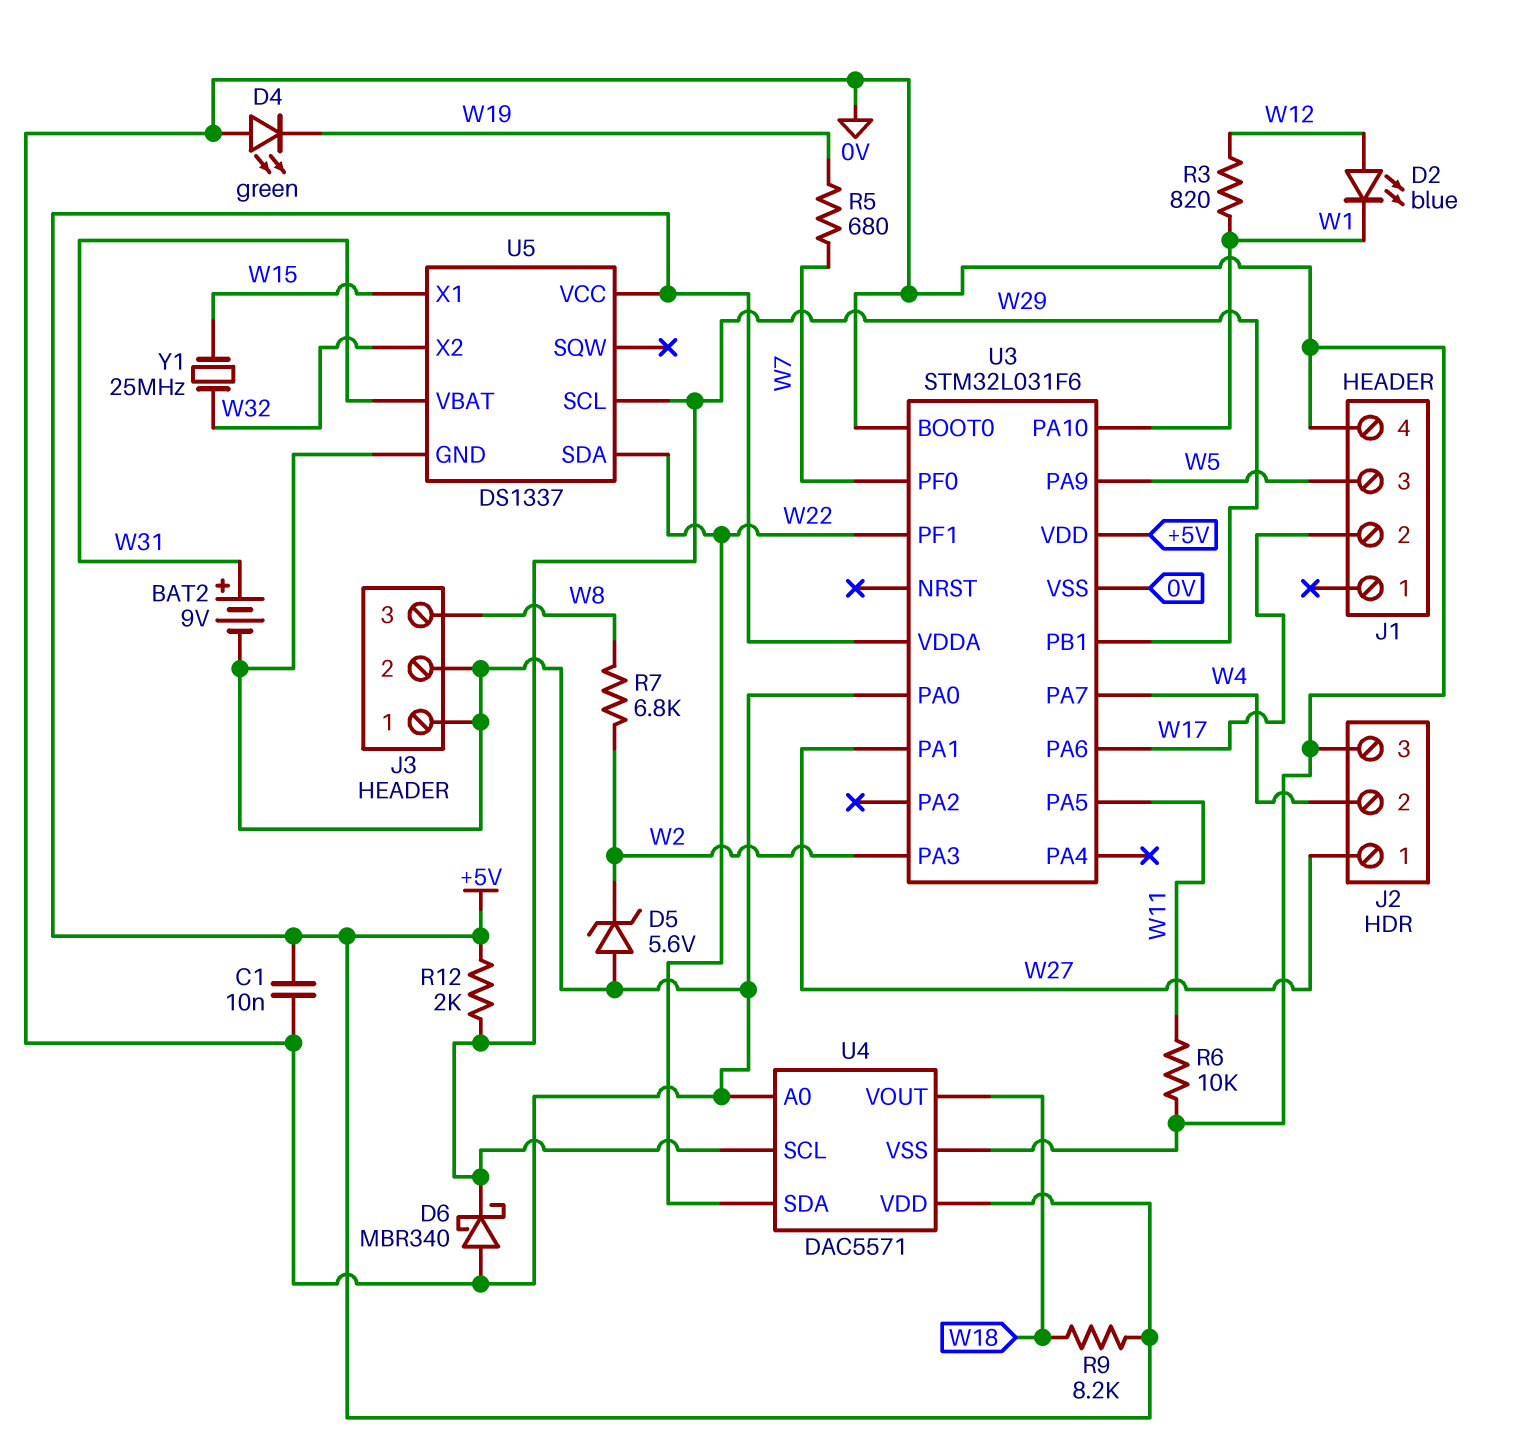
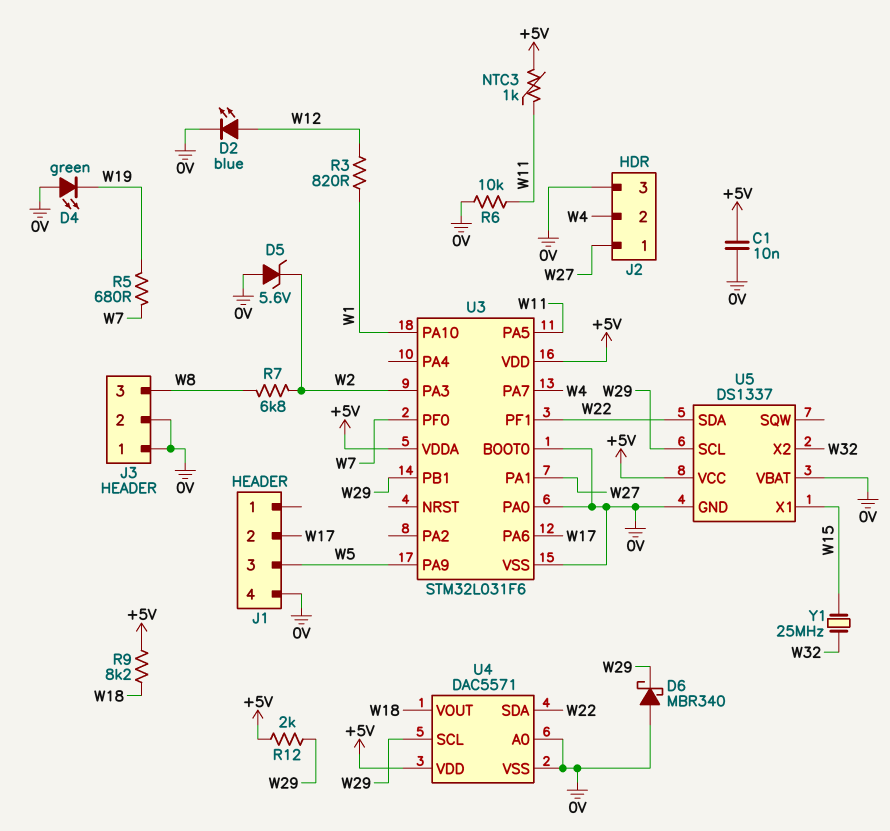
BAT2: 9V (plus W31, minus 0V) -> none
D2: LED blue (A W12, K W1) -> LED blue (A W12, K 0V)
NTC3: none -> 1k (+5V, W11)
U5 pin VBAT: W31 -> 0V

